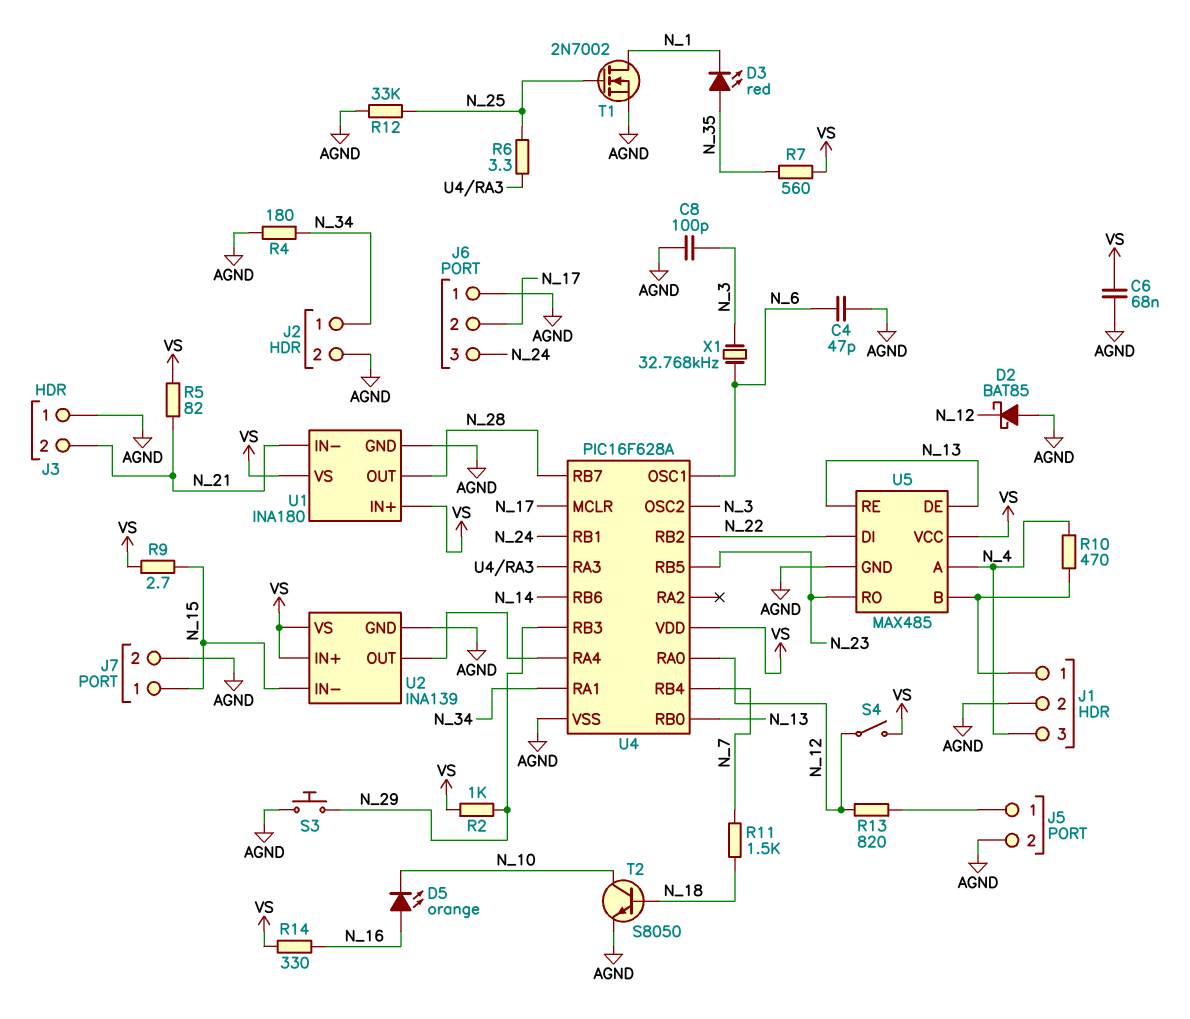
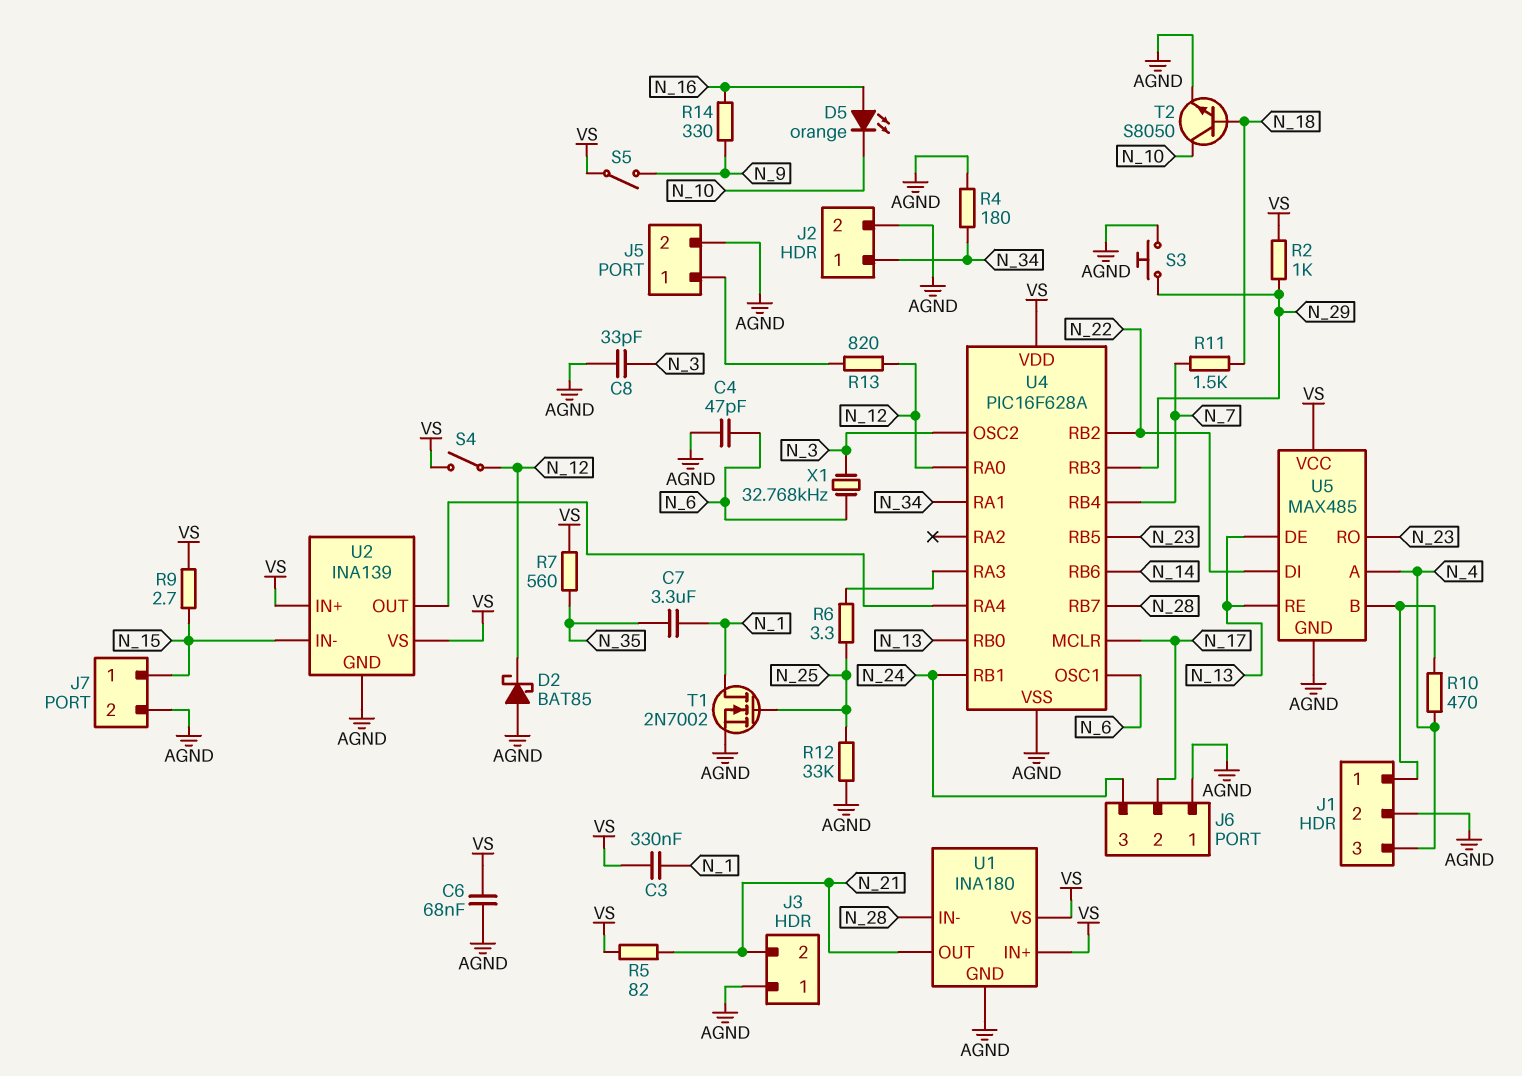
C3: none -> 330nF (N_1, VS)
C7: none -> 3.3uF (N_1, N_35)
C8: 100pF (AGND, N_3) -> 33pF (AGND, N_3)
D3: LED red (A N_35, K N_1) -> none
R14: 330 (N_16, VS) -> 330 (N_9, N_16)
S5: none -> switch (N_9, VS)
U1 pin IN-: N_21 -> N_28
U1 pin OUT: N_28 -> N_21

